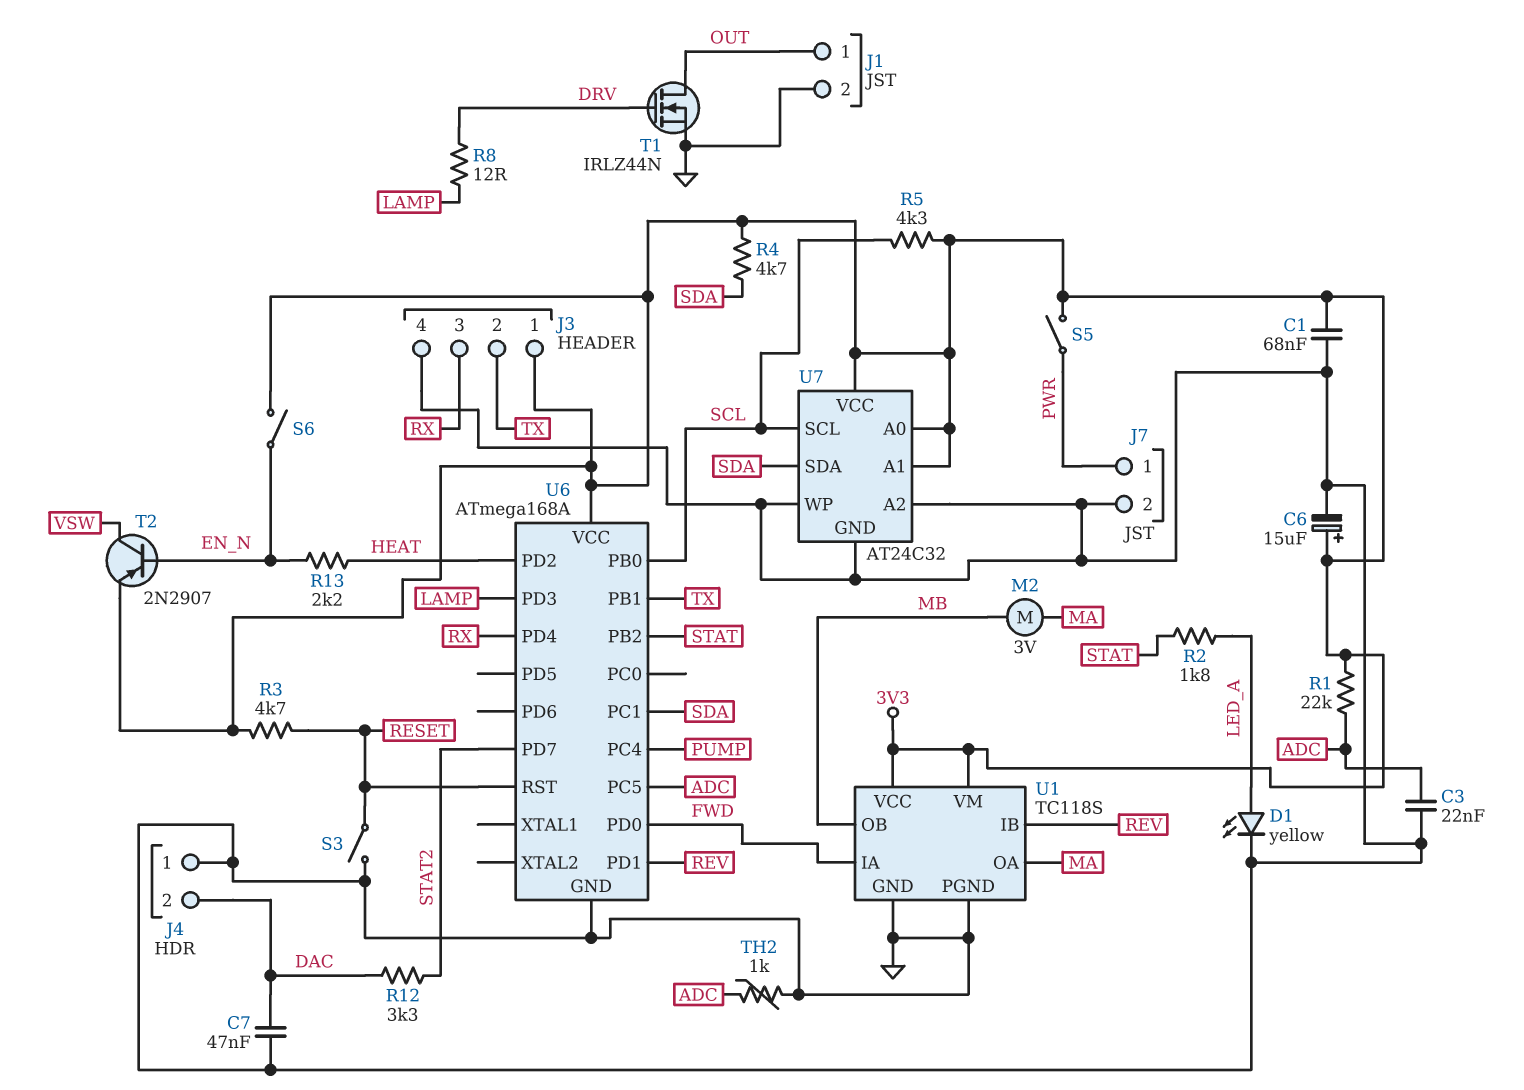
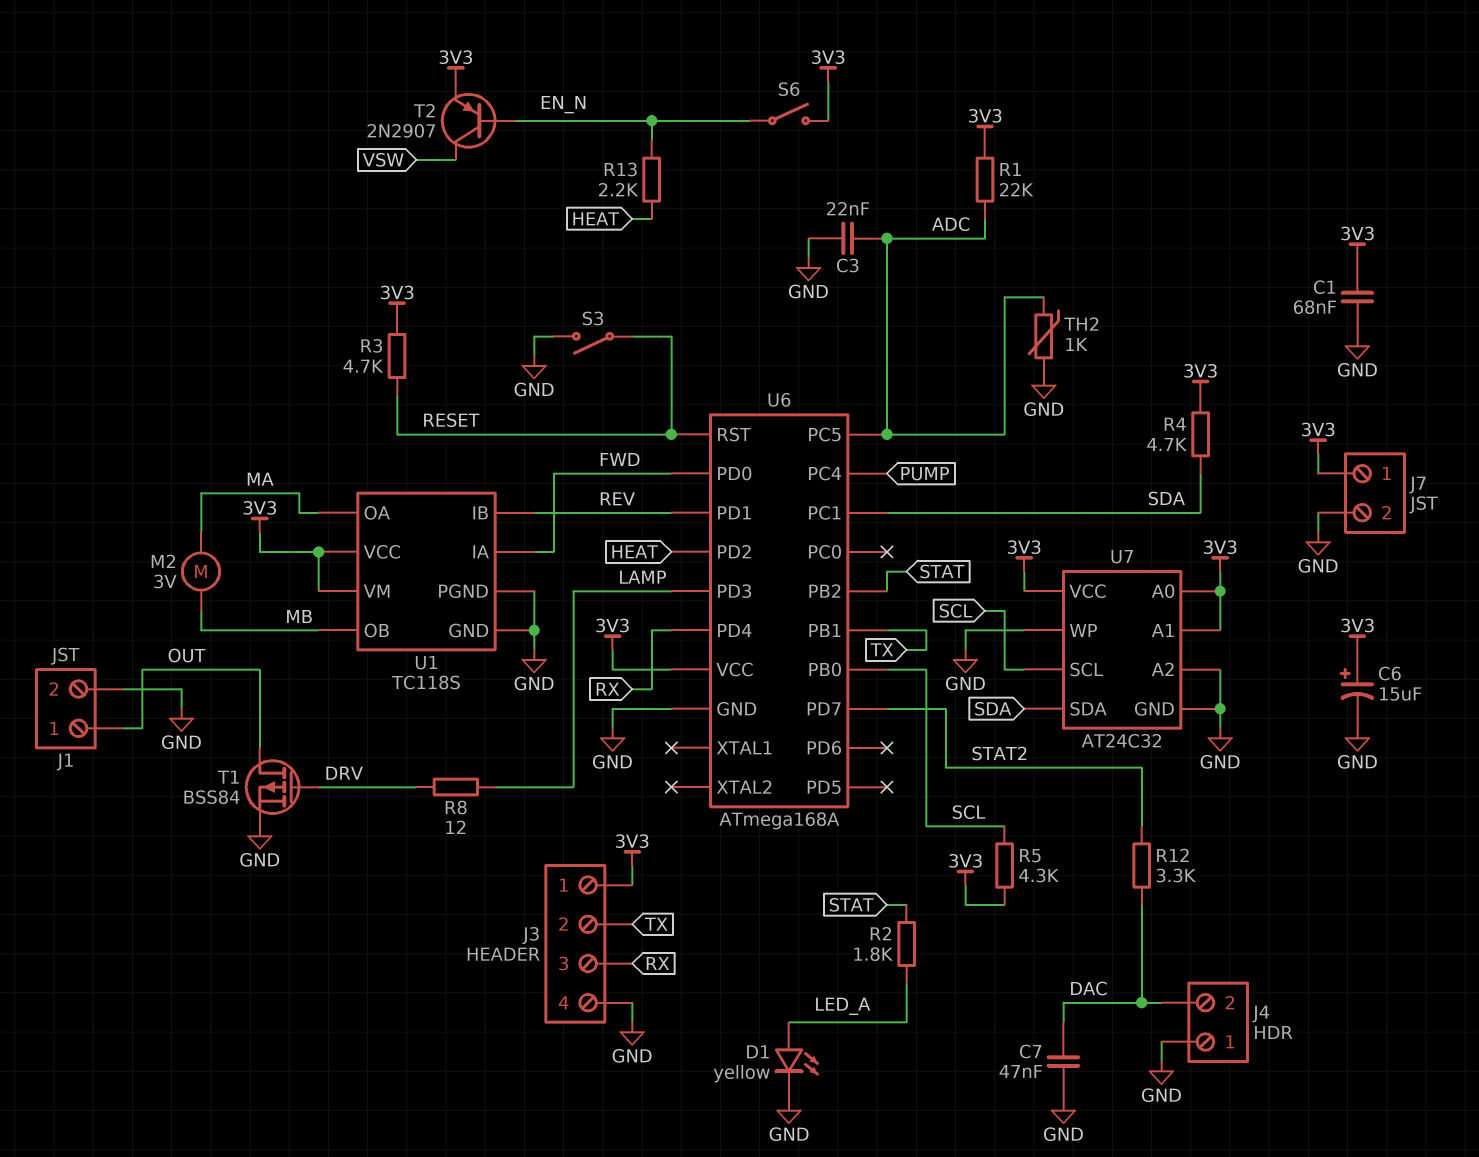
J7 pin 1: PWR -> 3V3
S5: switch (3V3, PWR) -> none
T1: NMOS IRLZ44N (G DRV, D OUT, S GND) -> PMOS BSS84 (G DRV, D OUT, S GND)

